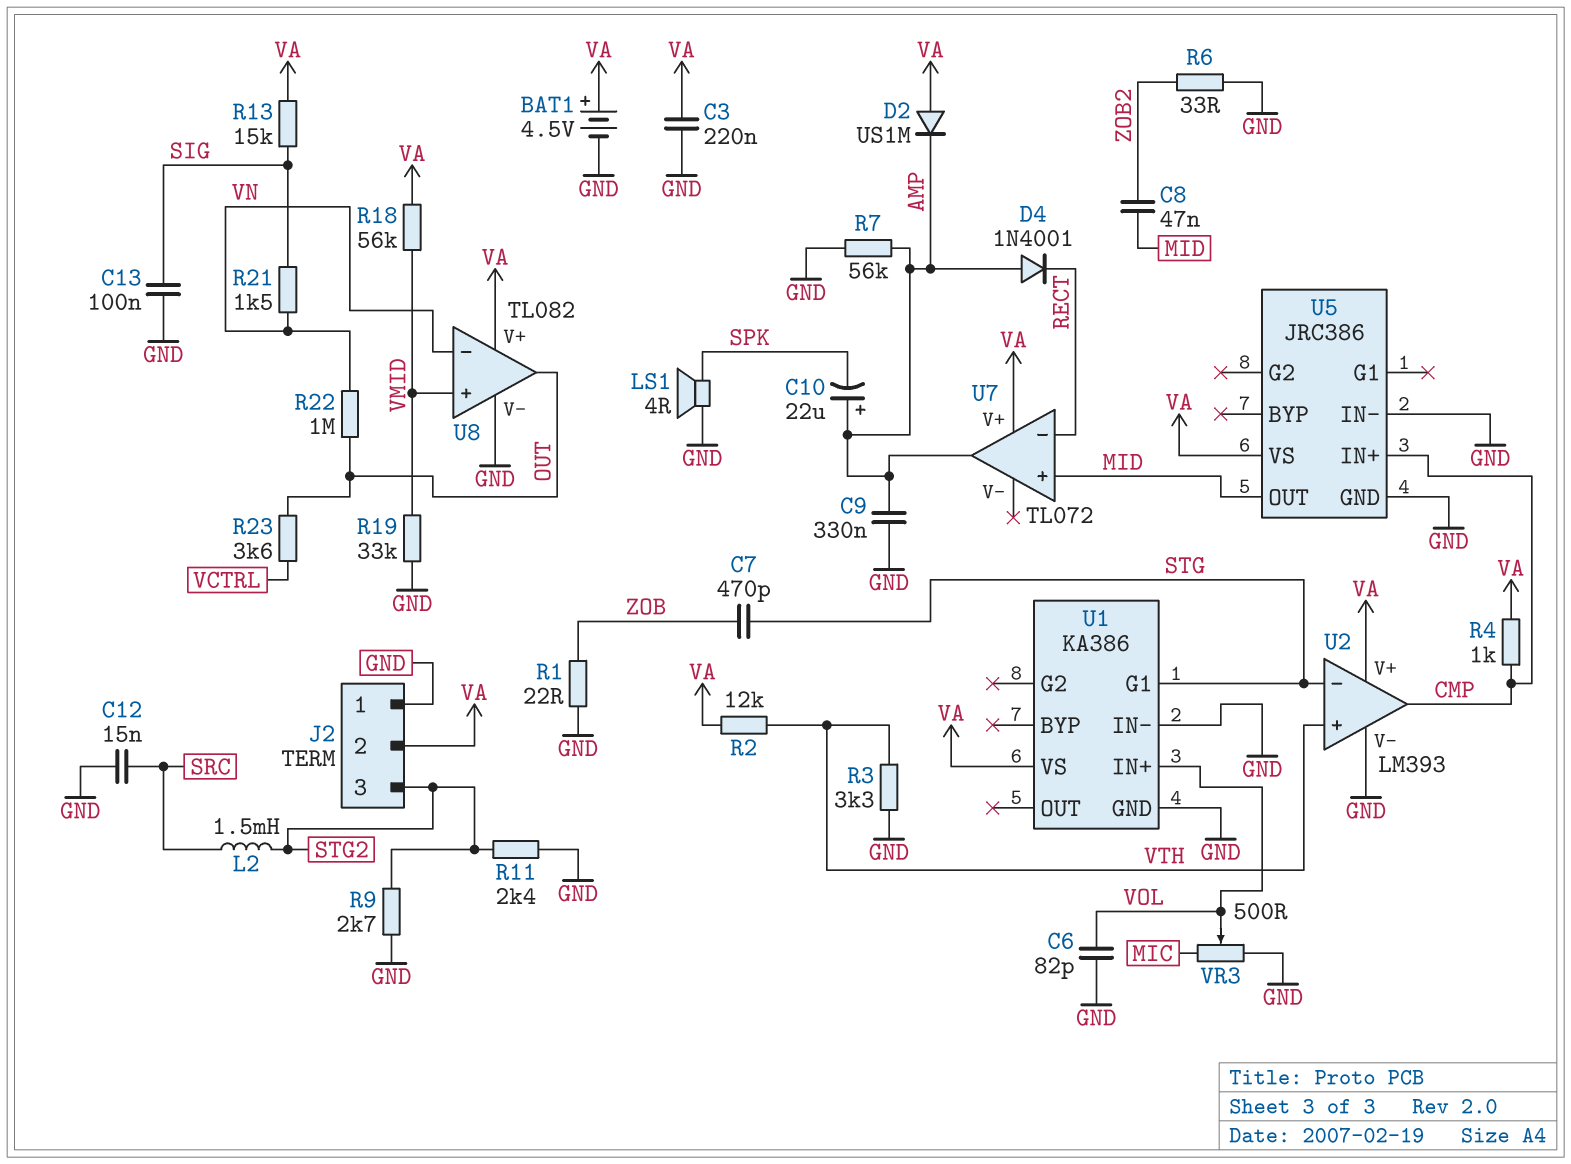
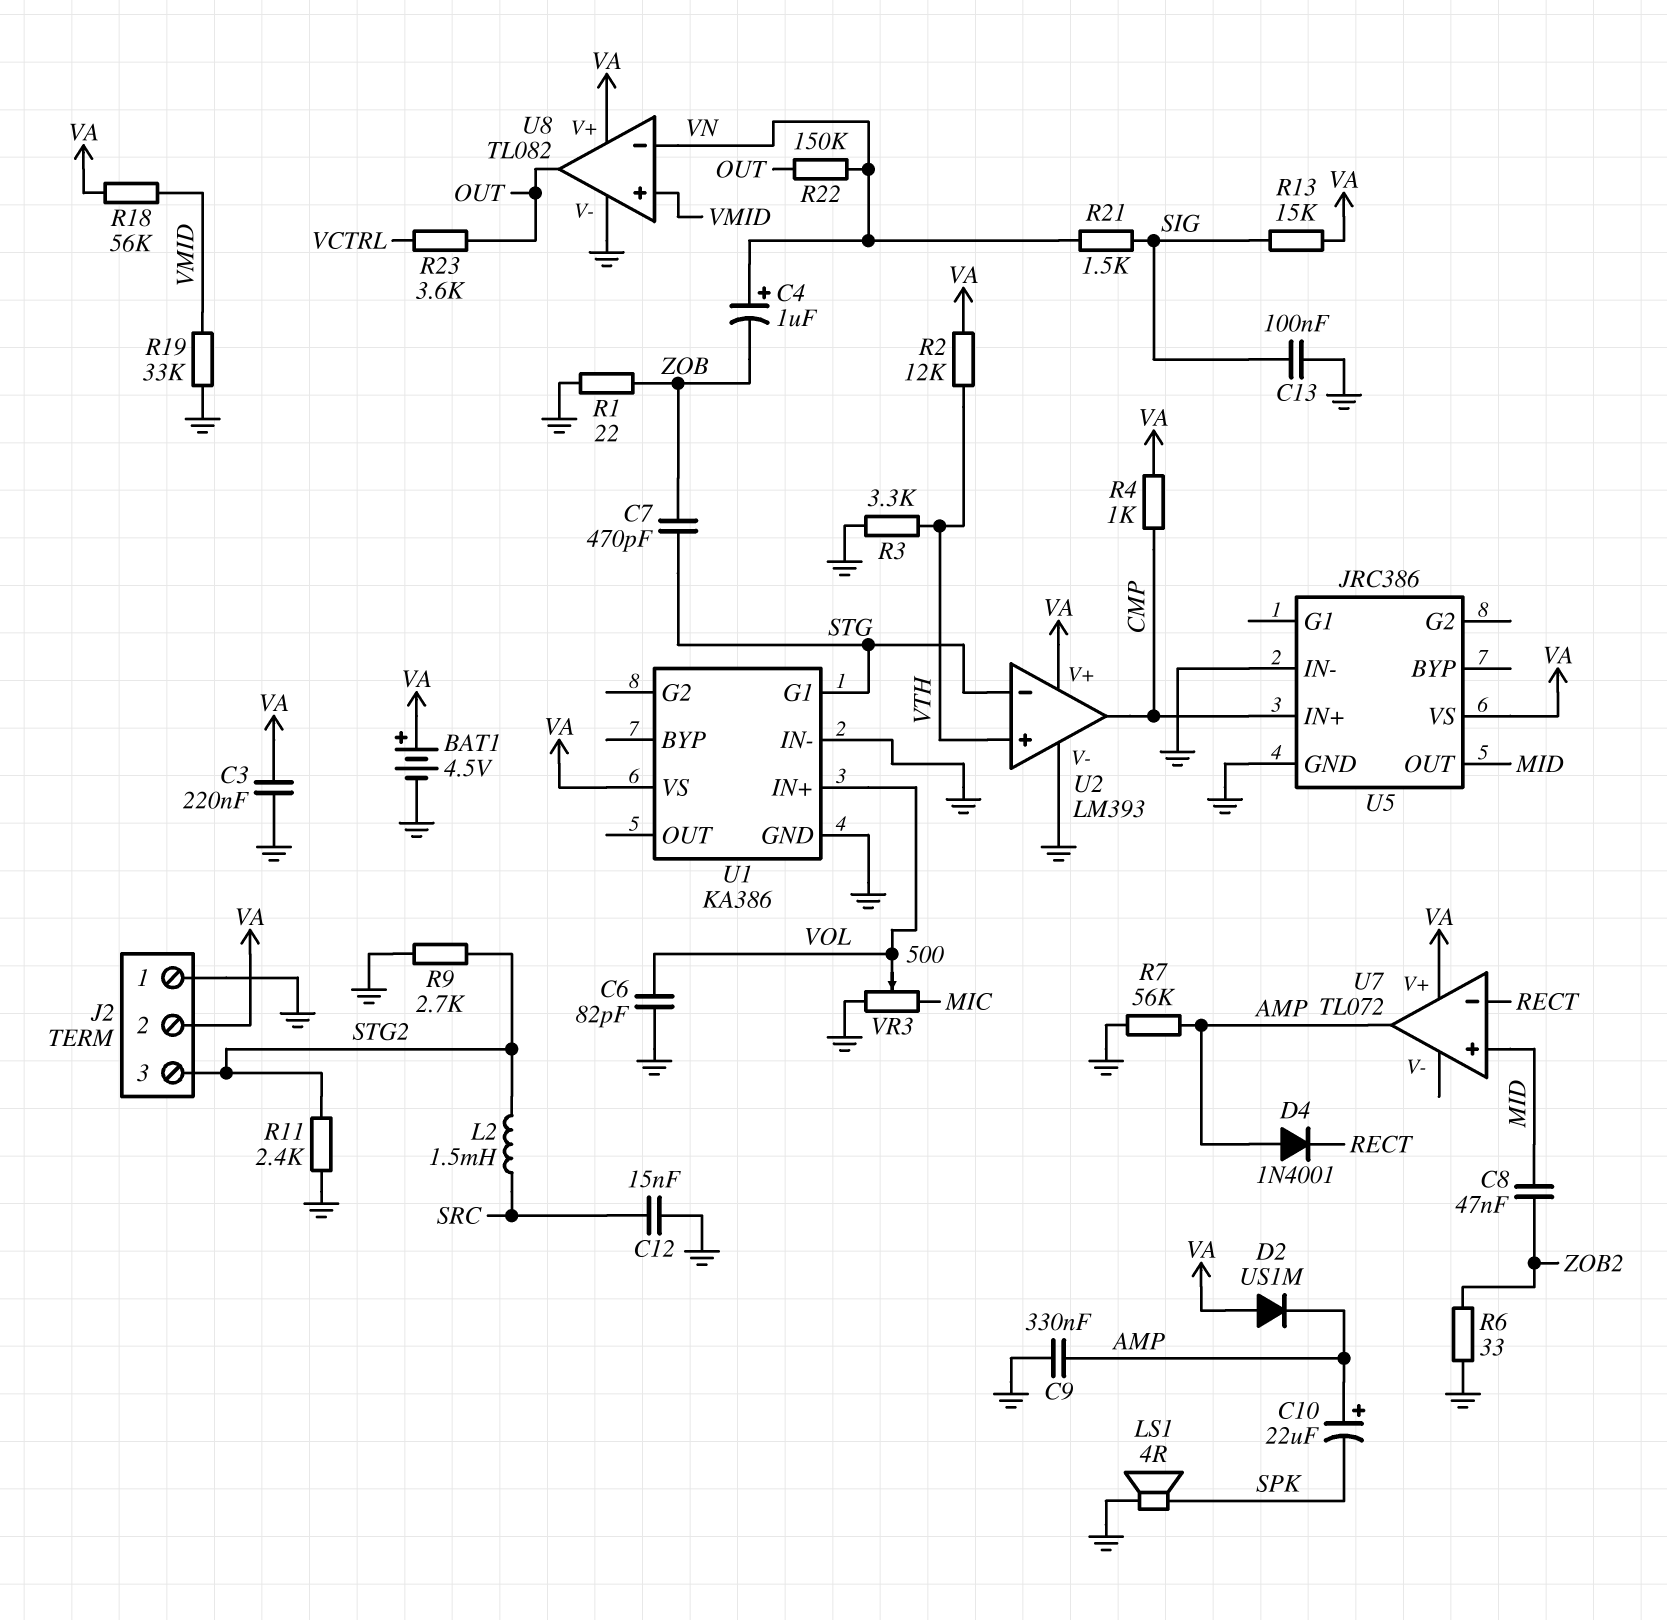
C4: none -> 1uF (plus VN, minus ZOB)
R22: 1M (OUT, VN) -> 150k (OUT, VN)

